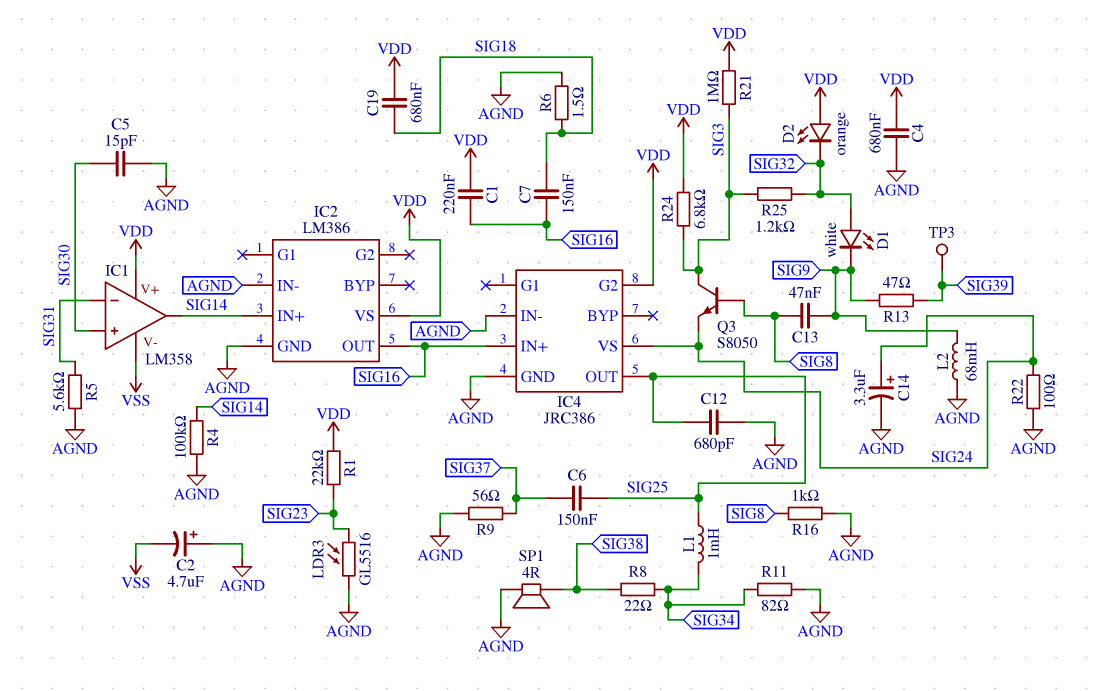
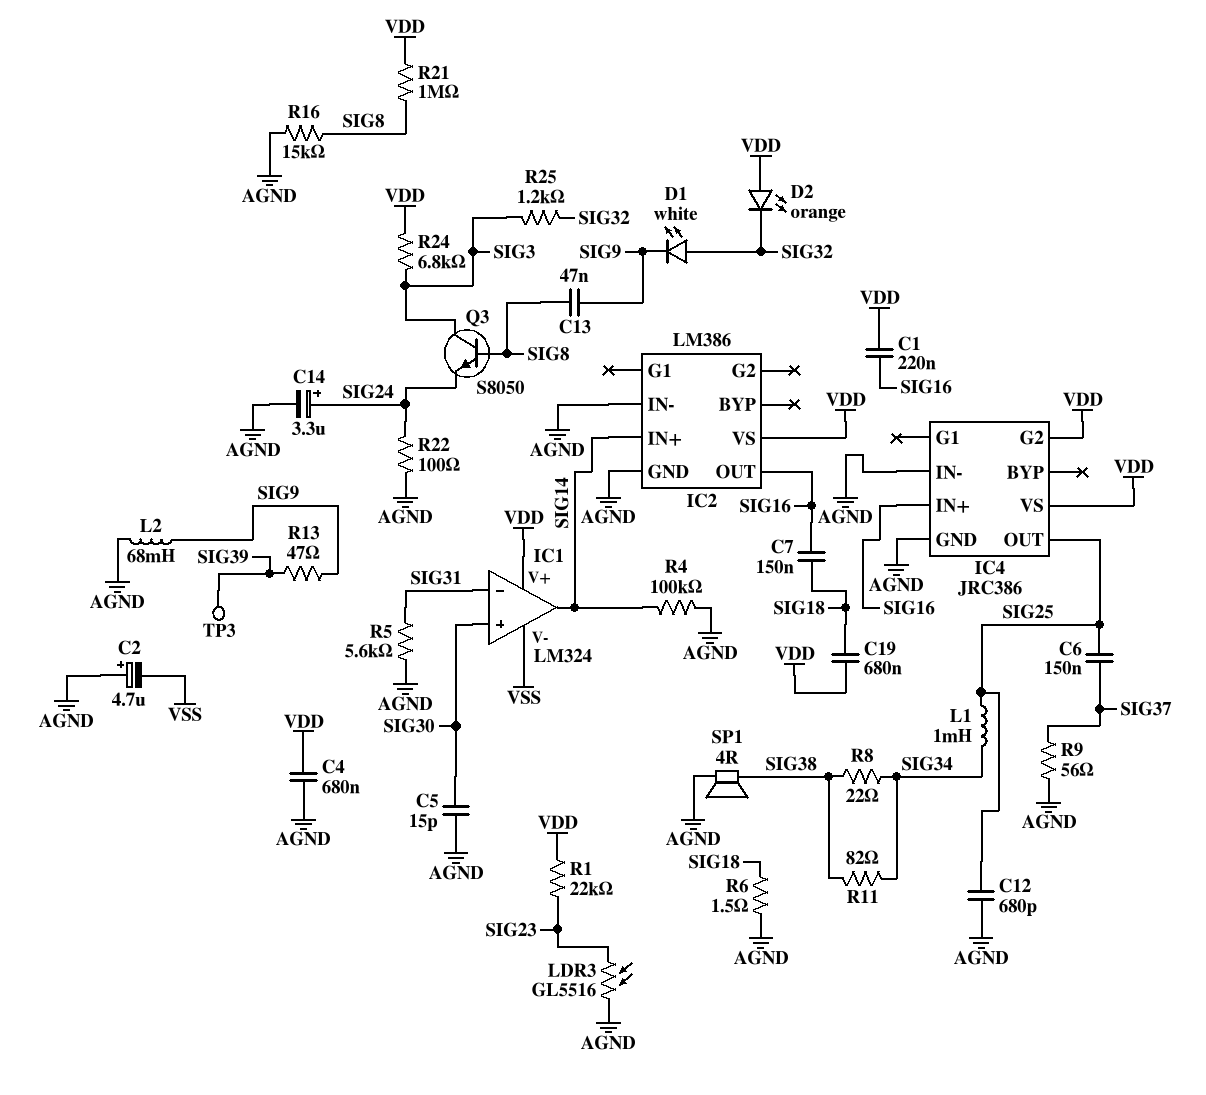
IC1: LM358 -> LM324
IC4 pin VS: SIG24 -> VDD
R11: 82 (AGND, SIG34) -> 82 (SIG34, SIG38)
R16: 1k (AGND, SIG8) -> 15k (AGND, SIG8)
R21: 1M (SIG3, VDD) -> 1M (SIG8, VDD)

